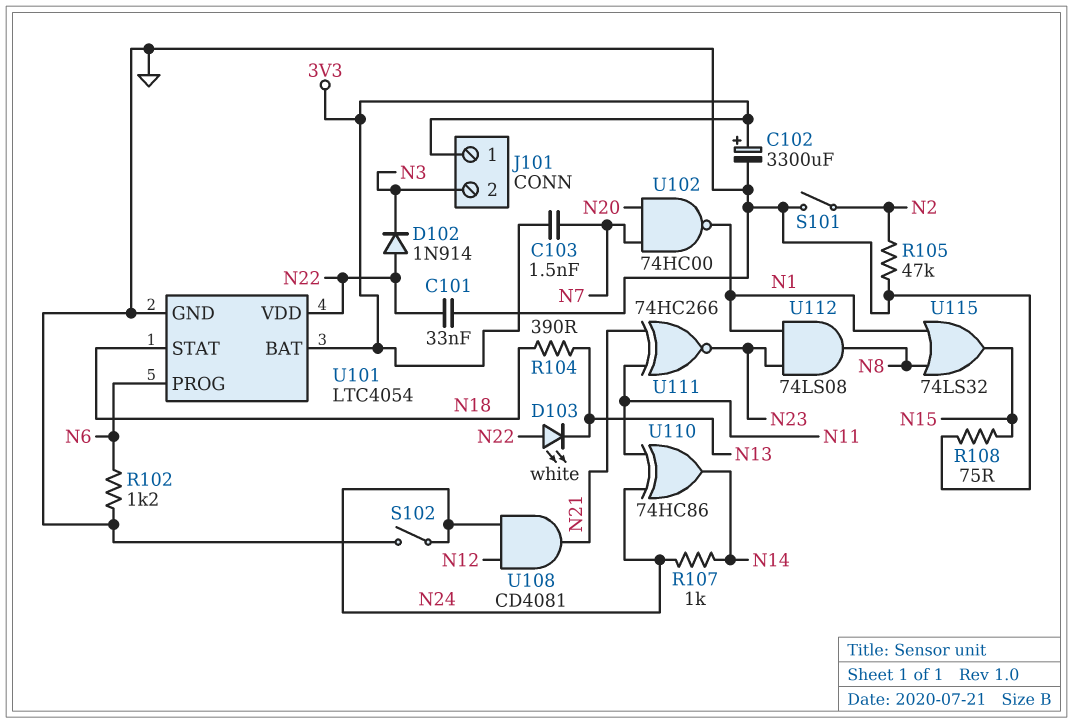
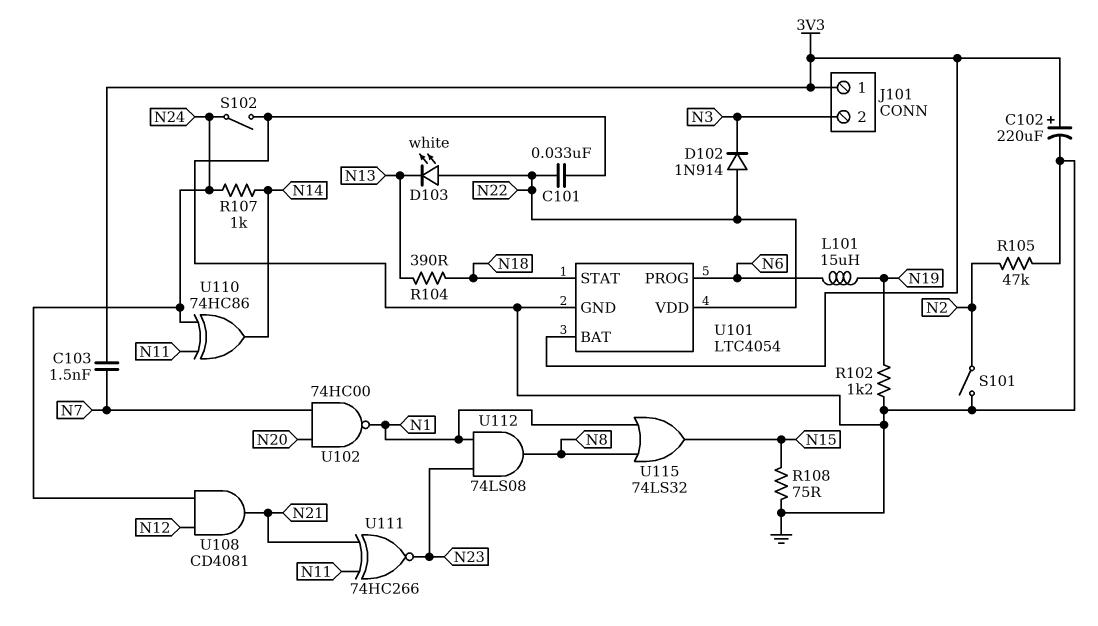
C102: 3300uF (plus 3V3, minus GND) -> 220uF (plus 3V3, minus GND)
L101: none -> 15uH (N6, N19)
R102: 1.2k (GND, N6) -> 1.2k (GND, N19)

